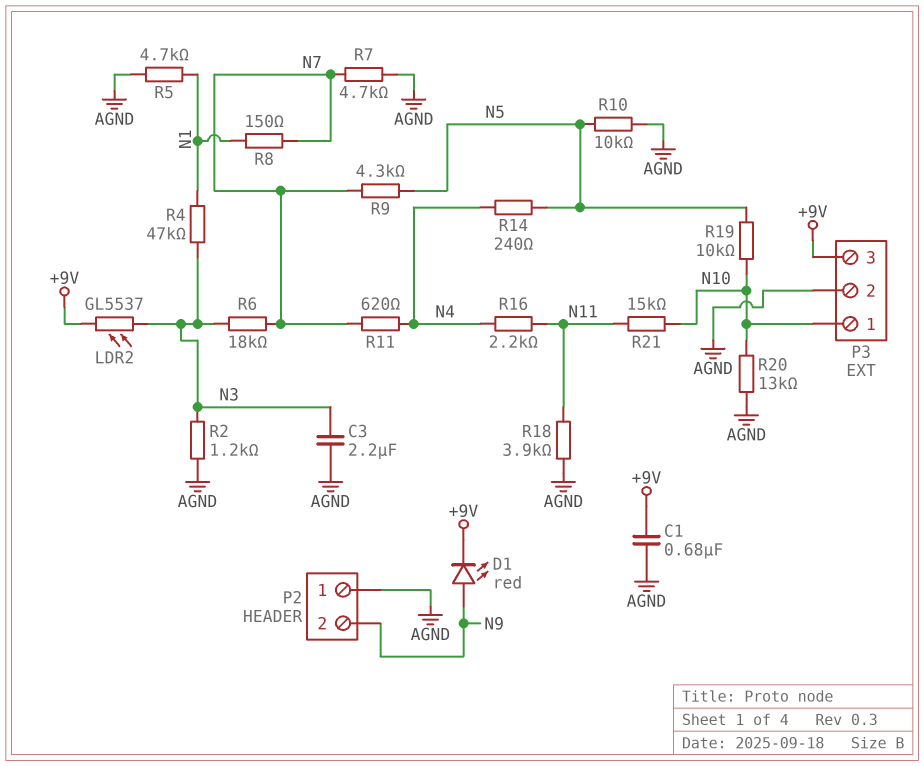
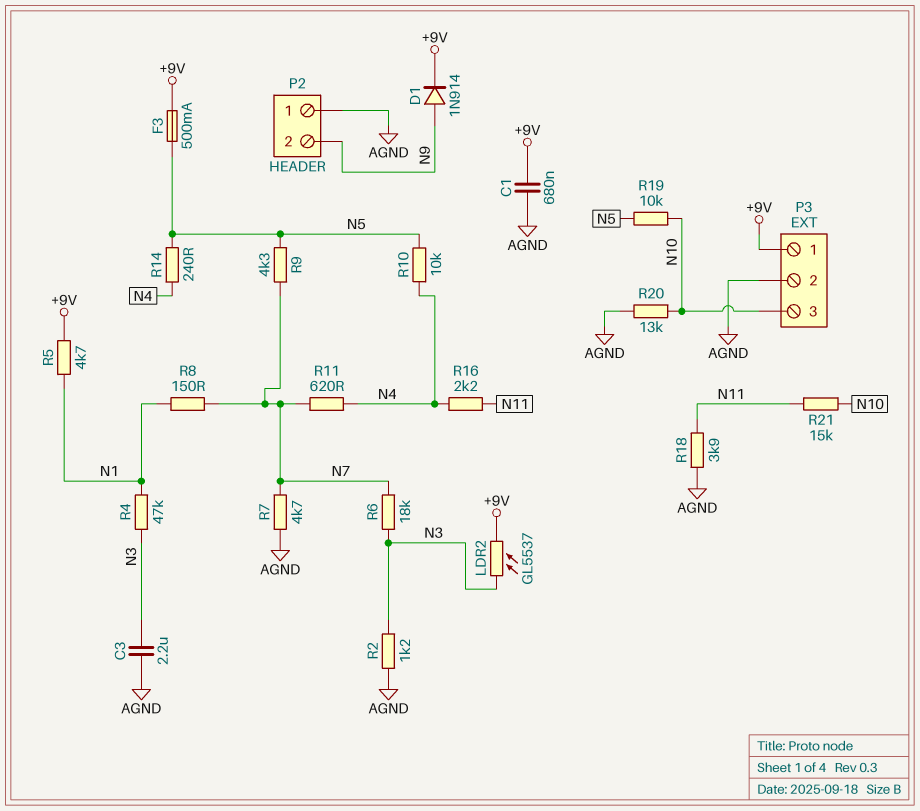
D1: LED red (A N9, K +9V) -> diode 1N914 (A N9, K +9V)
F3: none -> 500mA (+9V, N5)
P3 pin 1: N10 -> +9V
P3 pin 3: +9V -> N10
R5: 4.7k (AGND, N1) -> 4.7k (+9V, N1)
R10: 10k (AGND, N5) -> 10k (N4, N5)

